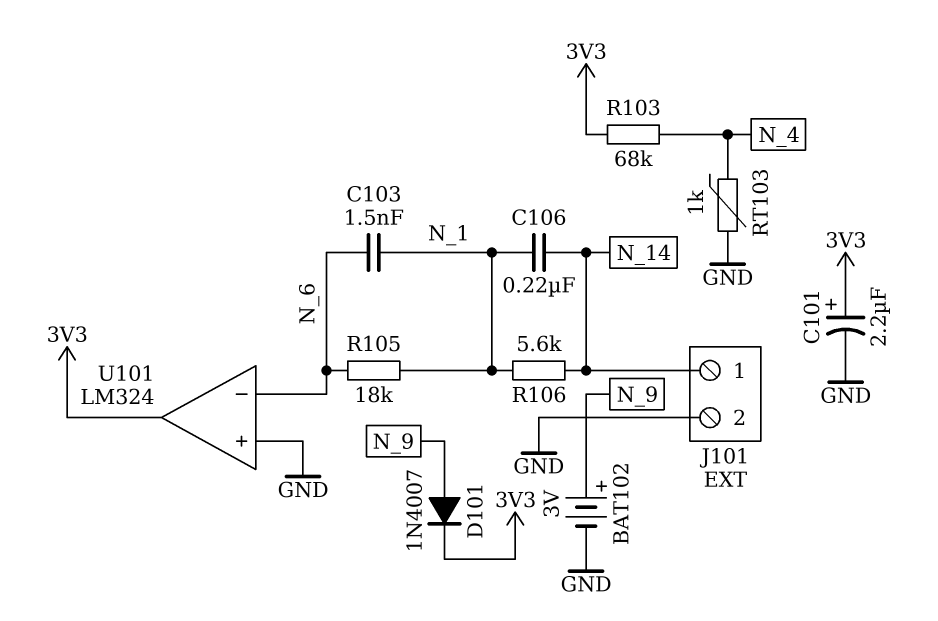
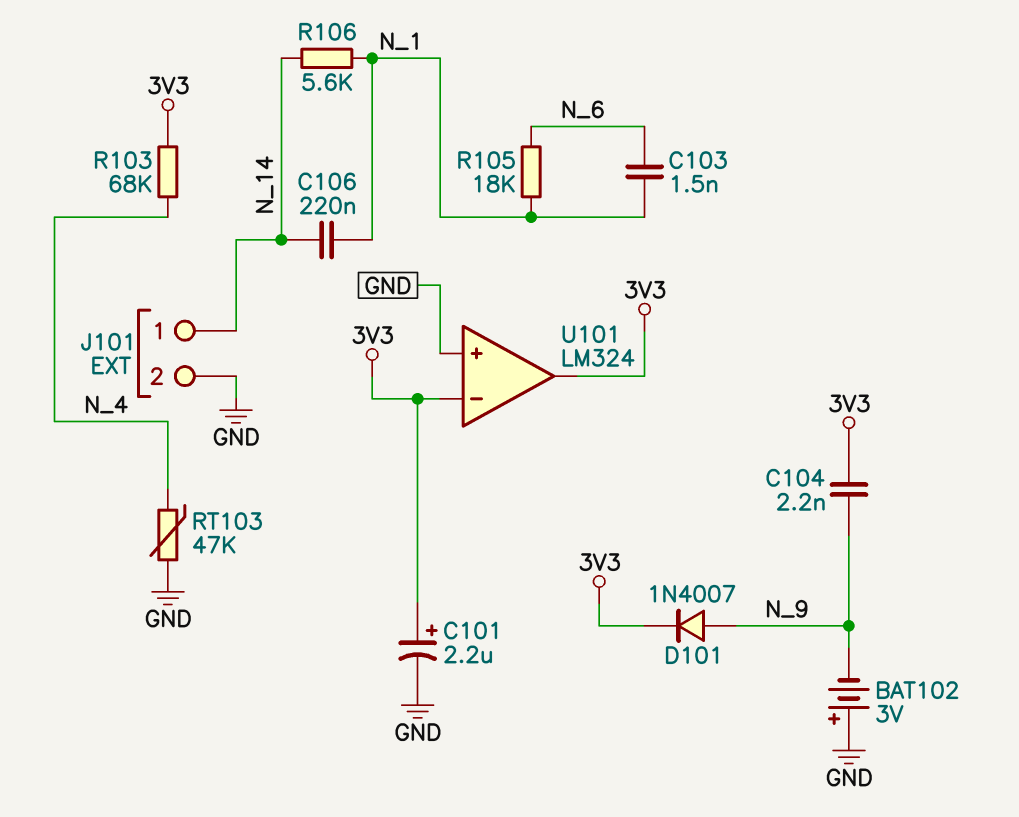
BAT102: 3V (plus N_9, minus GND) -> 3V (plus GND, minus N_9)
C104: none -> 2.2nF (3V3, N_9)
RT103: 1k (GND, N_4) -> 47k (GND, N_4)
U101 pin in-: N_6 -> 3V3

